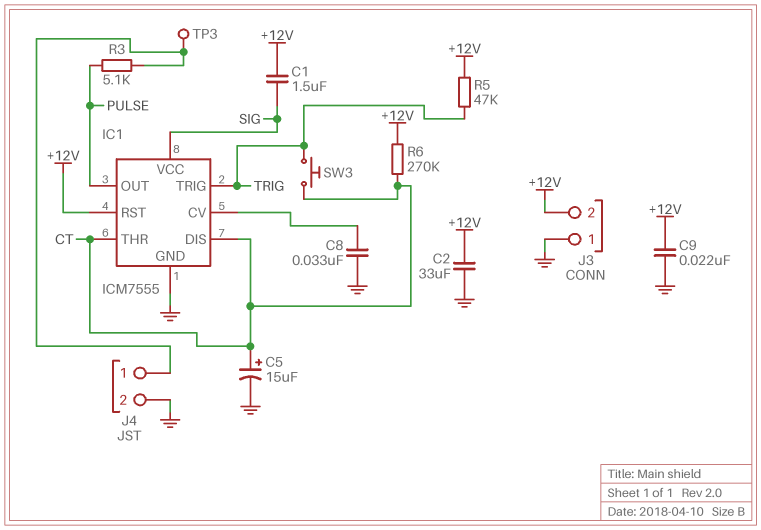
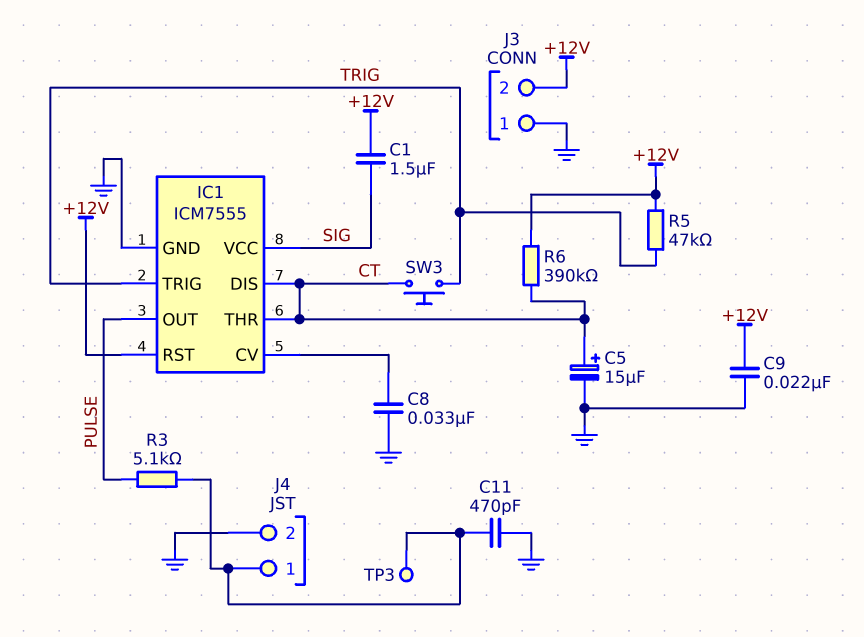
C2: 33uF (+12V, GND) -> none
C11: none -> 470pF (GND, J4/1)
R6: 270k (+12V, CT) -> 390k (+12V, CT)

